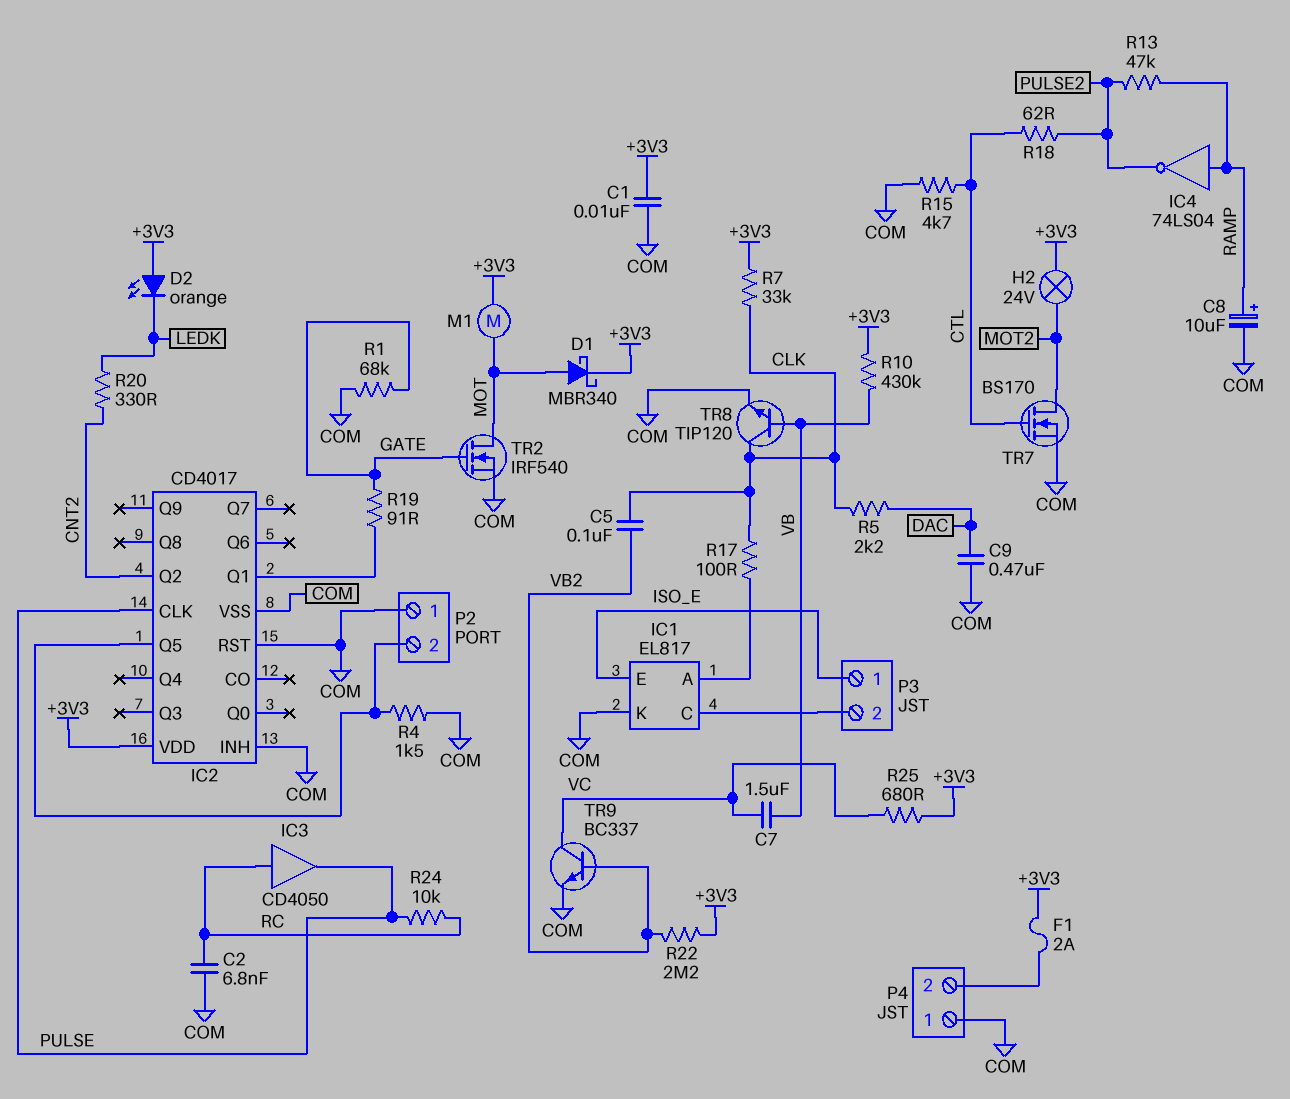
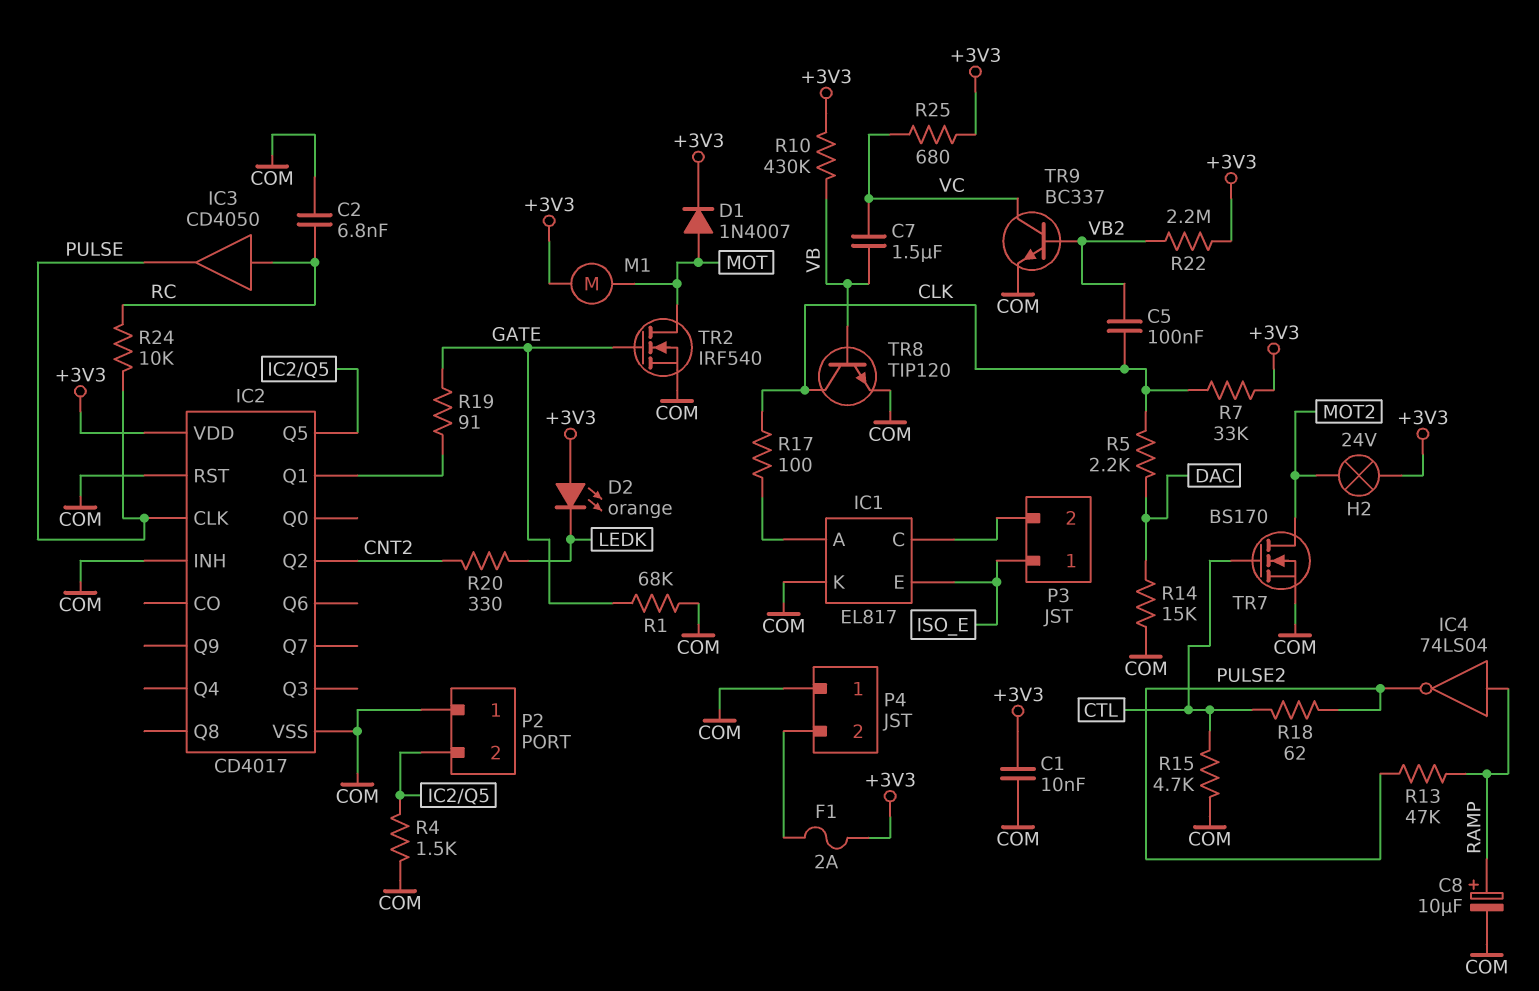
C9: 470nF (COM, DAC) -> none
D1: schottky MBR340 (A MOT, K +3V3) -> diode 1N4007 (A MOT, K +3V3)
R14: none -> 15k (COM, DAC)

